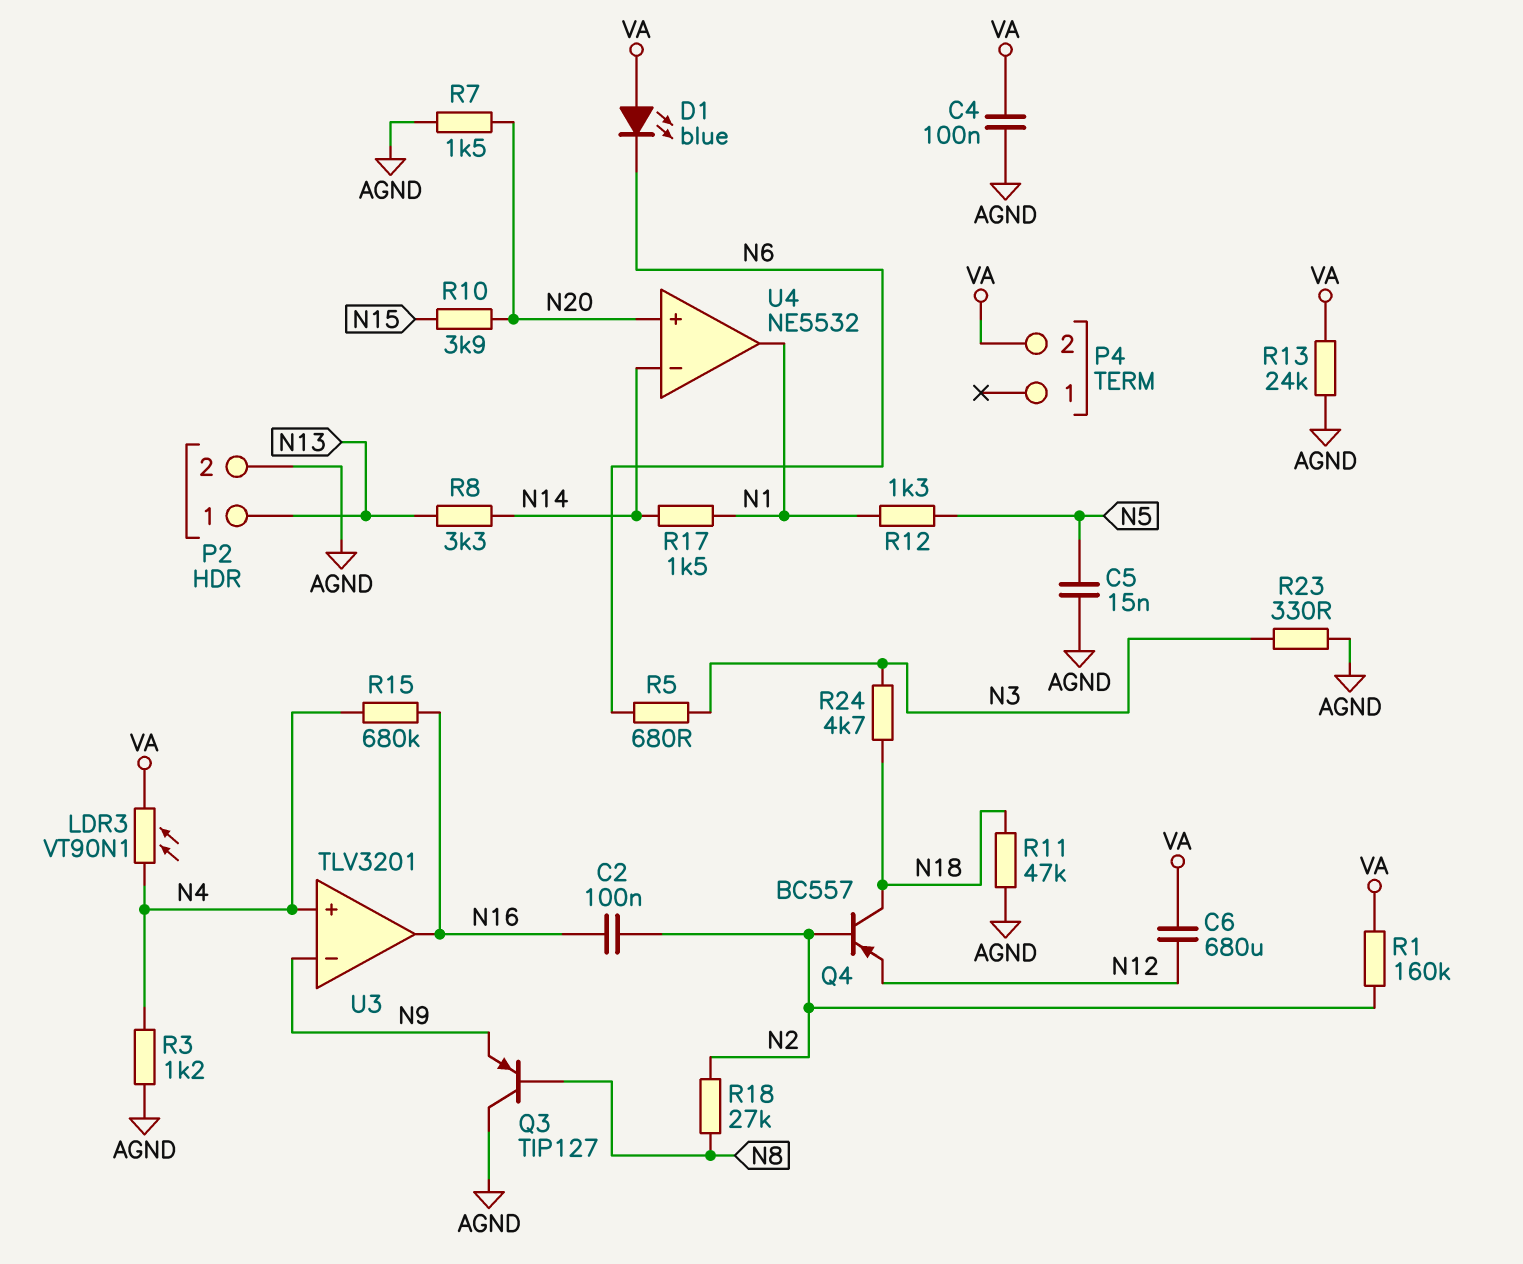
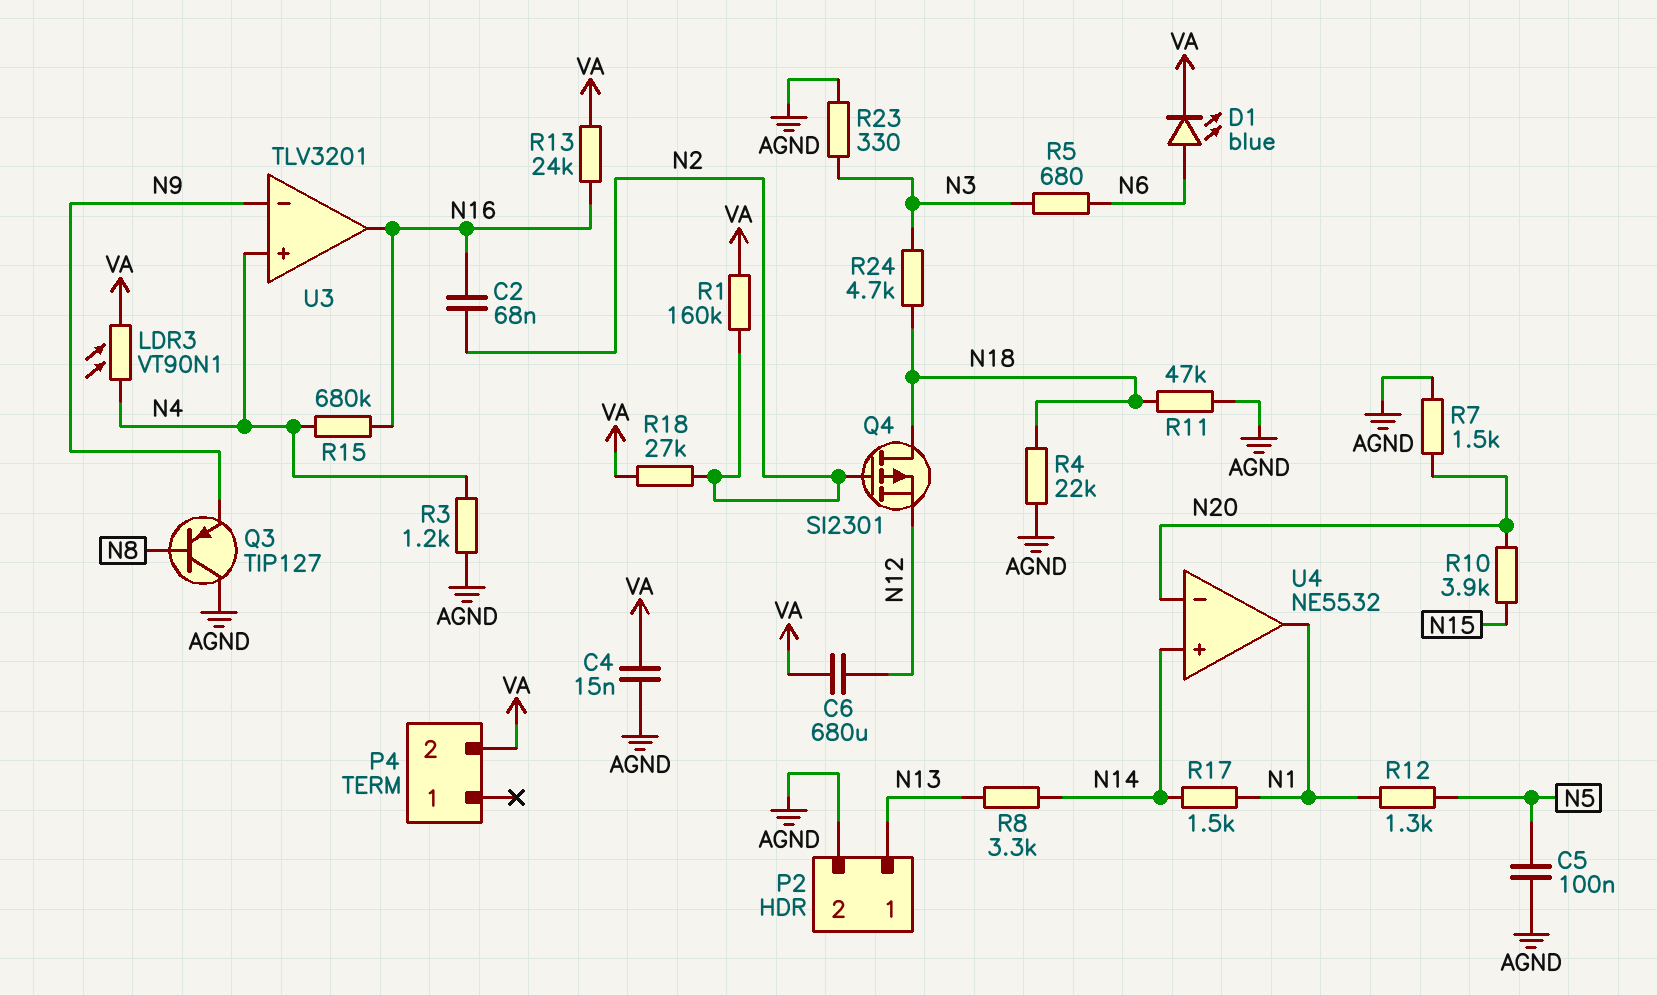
C2: 100nF (N2, N16) -> 68nF (N2, N16)
C4: 100nF (AGND, VA) -> 15nF (AGND, VA)
C5: 15nF (AGND, N5) -> 100nF (AGND, N5)
D1: LED blue (A VA, K N6) -> LED blue (A N6, K VA)
Q4: PNP BC557 (B N2, C N18, E N12) -> PMOS SI2301 (G N2, D N18, S N12)
R4: none -> 22k (AGND, N18)
R13: 24k (AGND, VA) -> 24k (N16, VA)
R18: 27k (N2, N8) -> 27k (N2, VA)
U4 pin in+: N20 -> N14
U4 pin in-: N14 -> N20

